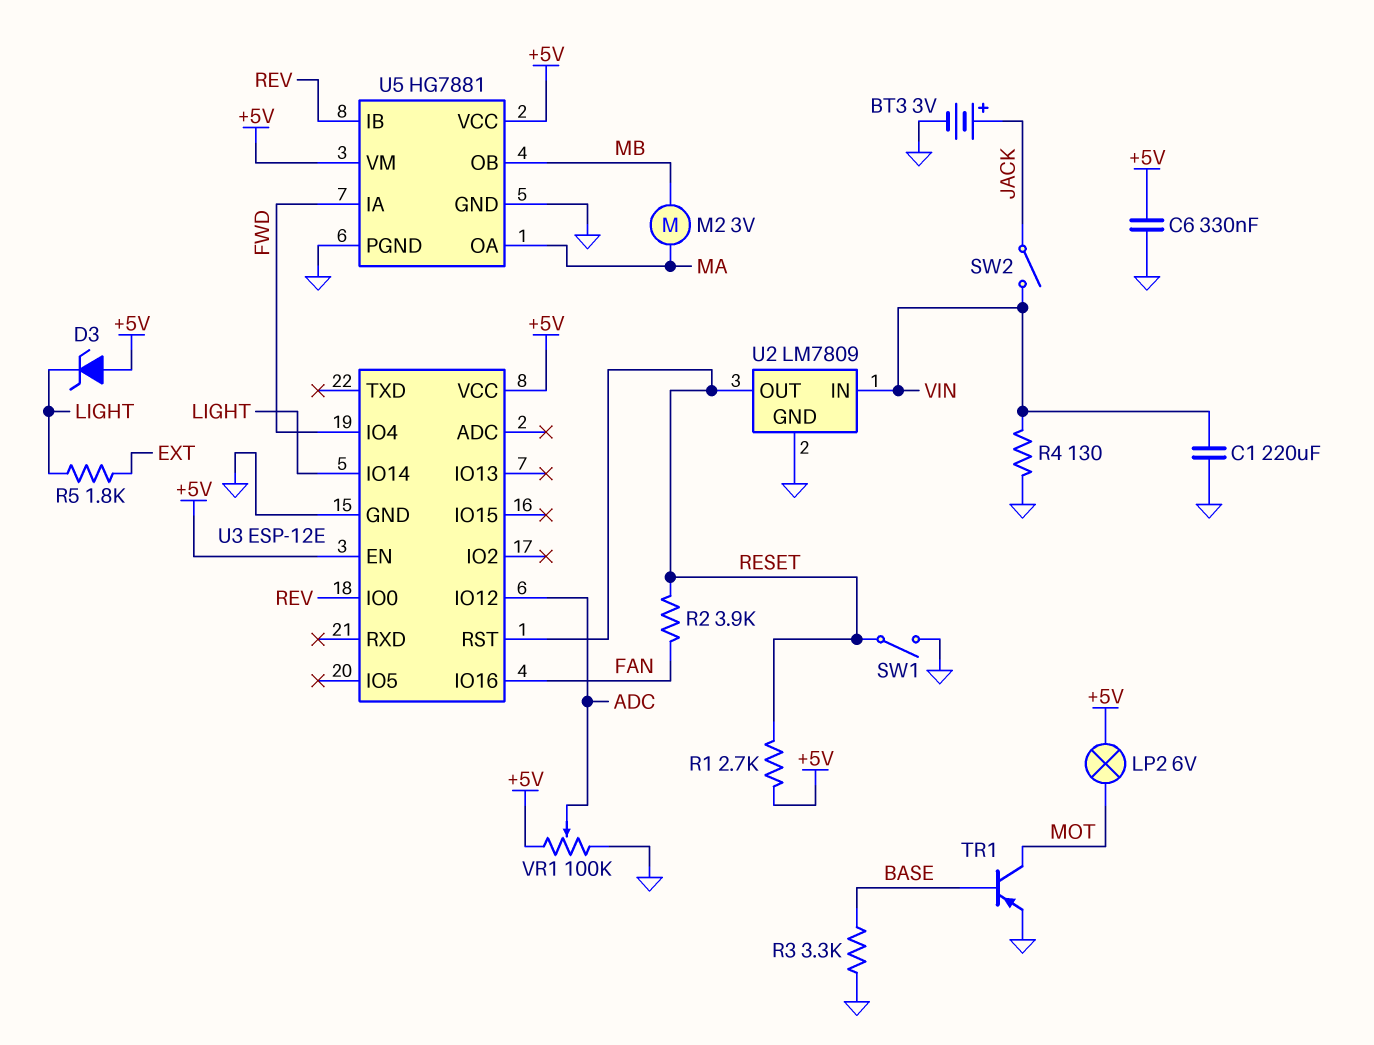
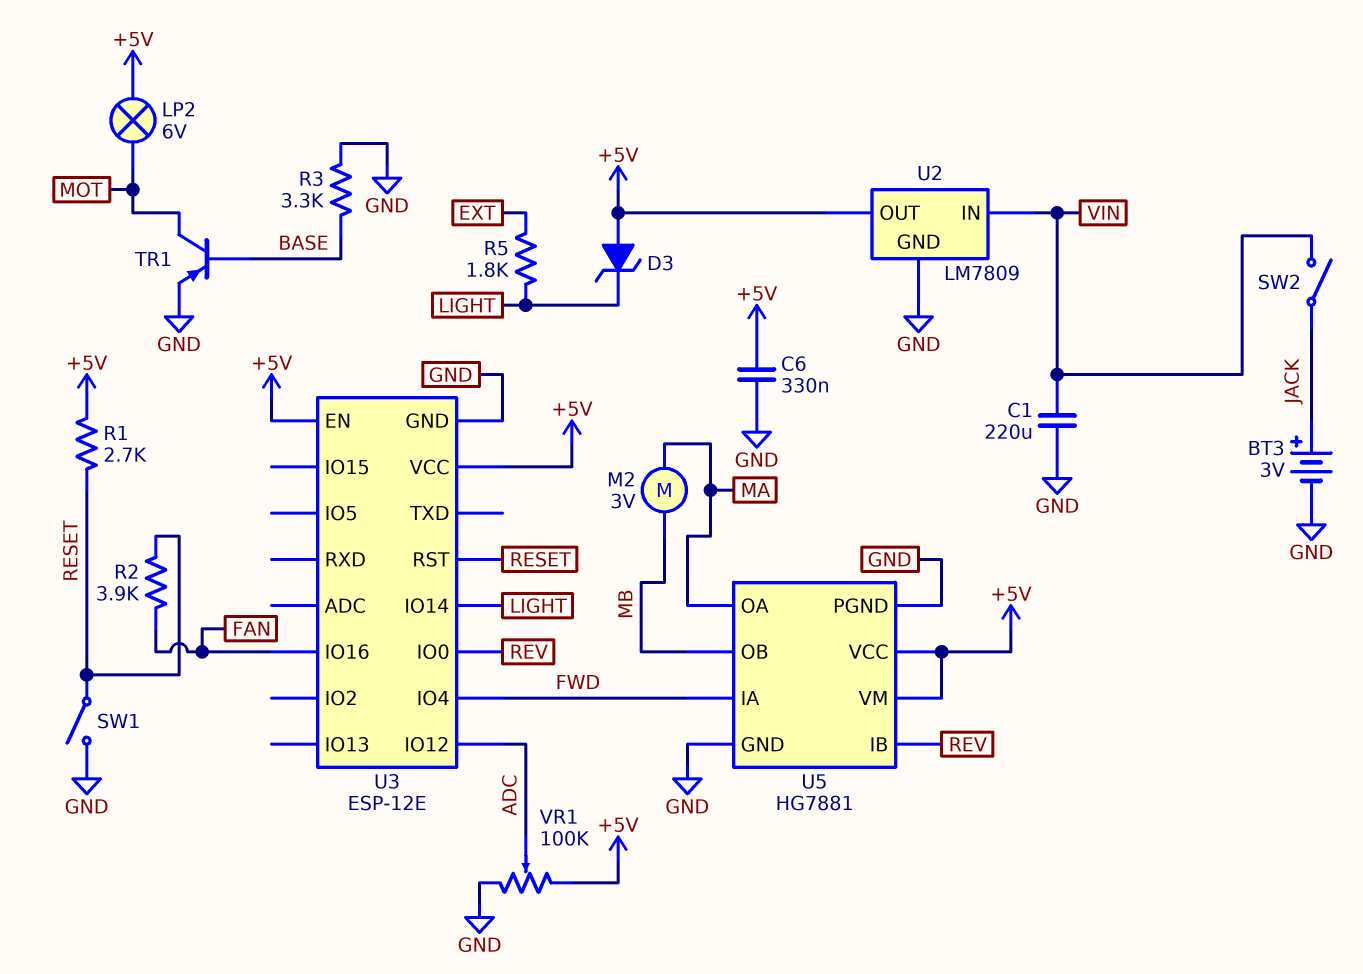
R4: 130 (GND, VIN) -> none
U2 pin OUT: RESET -> +5V

